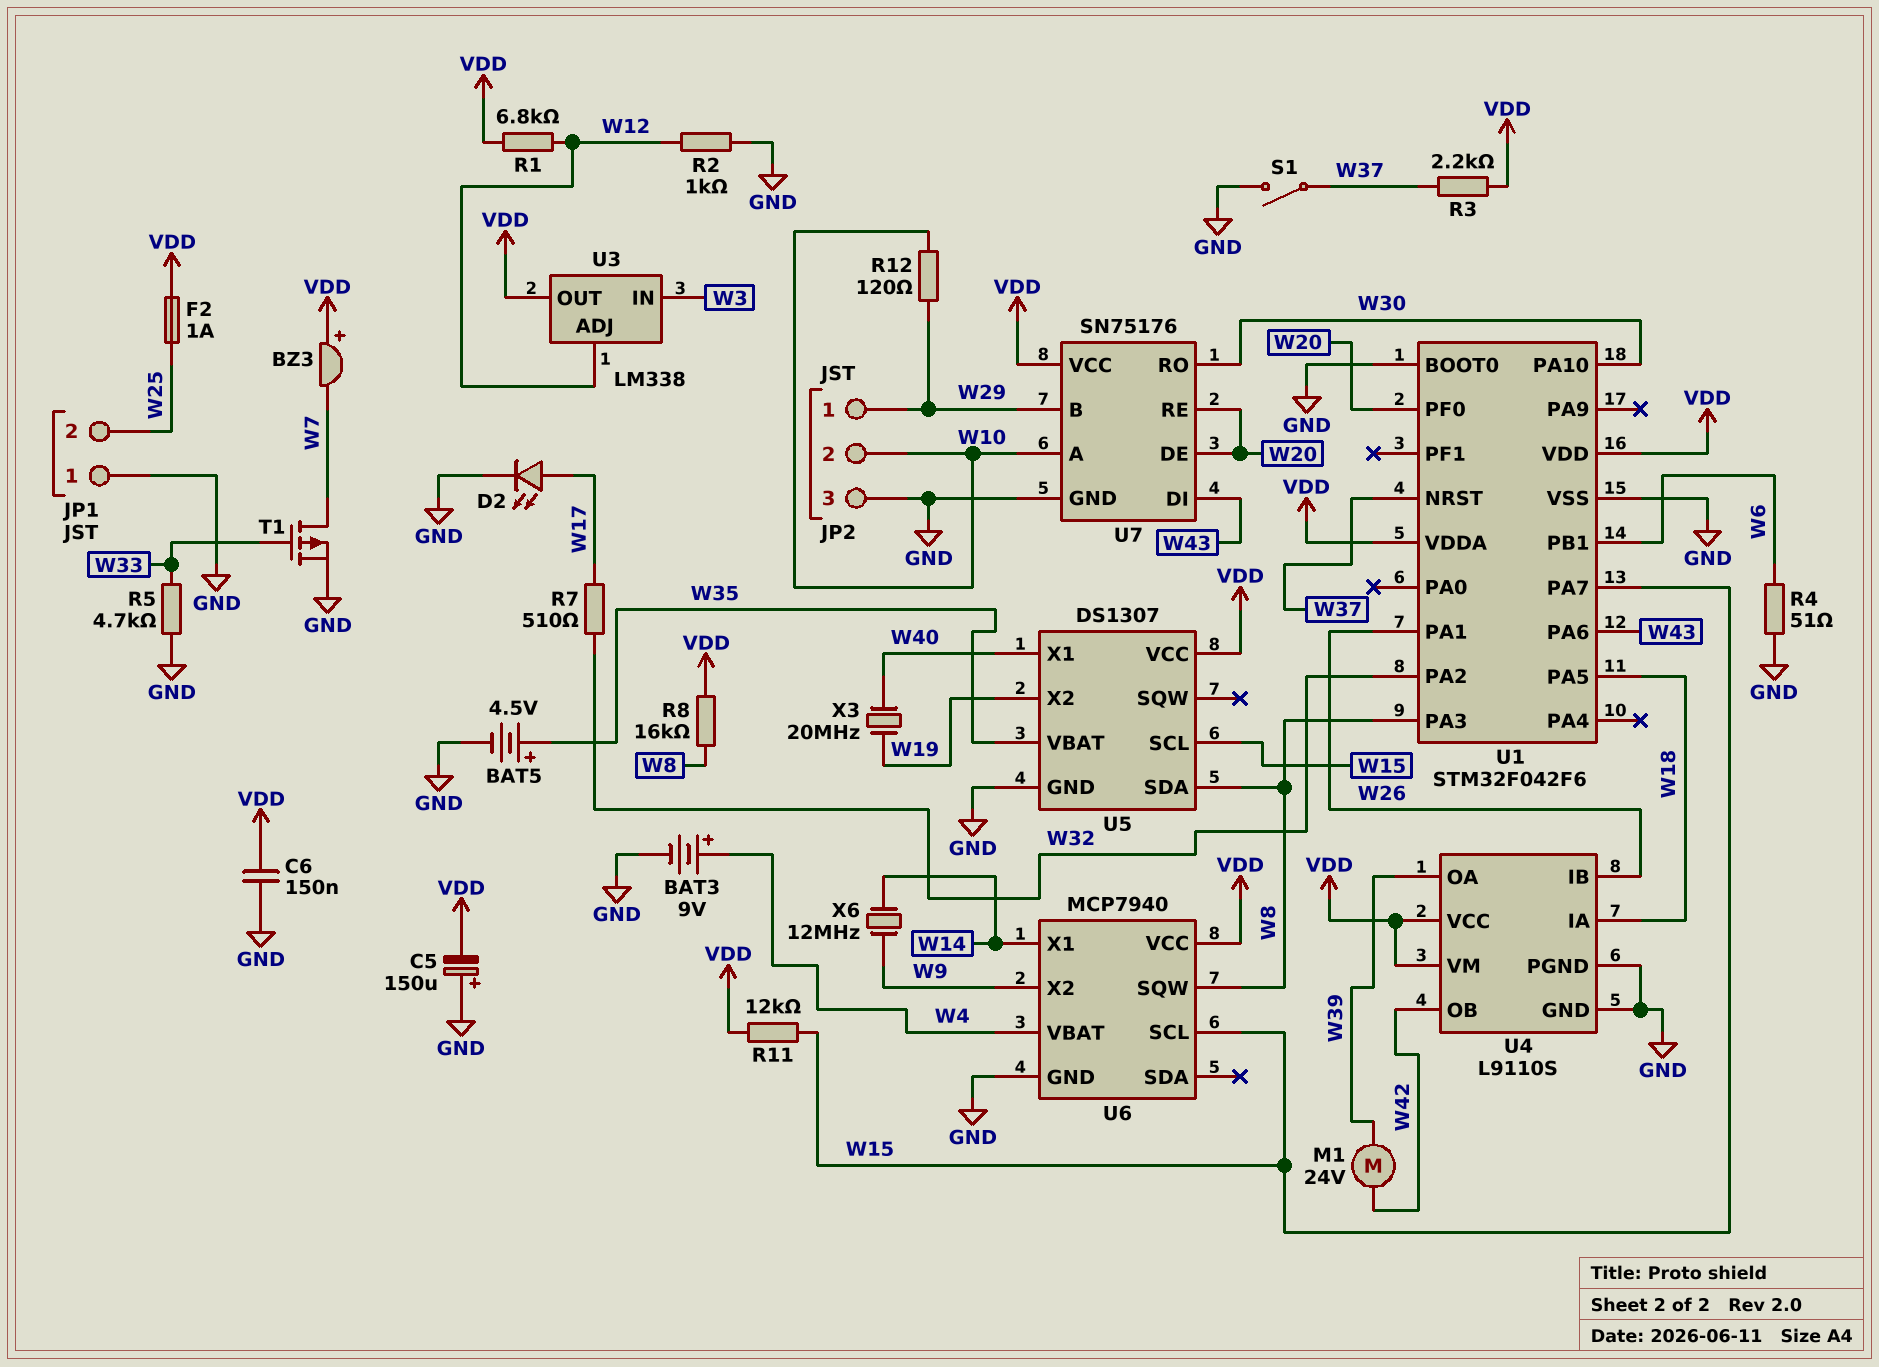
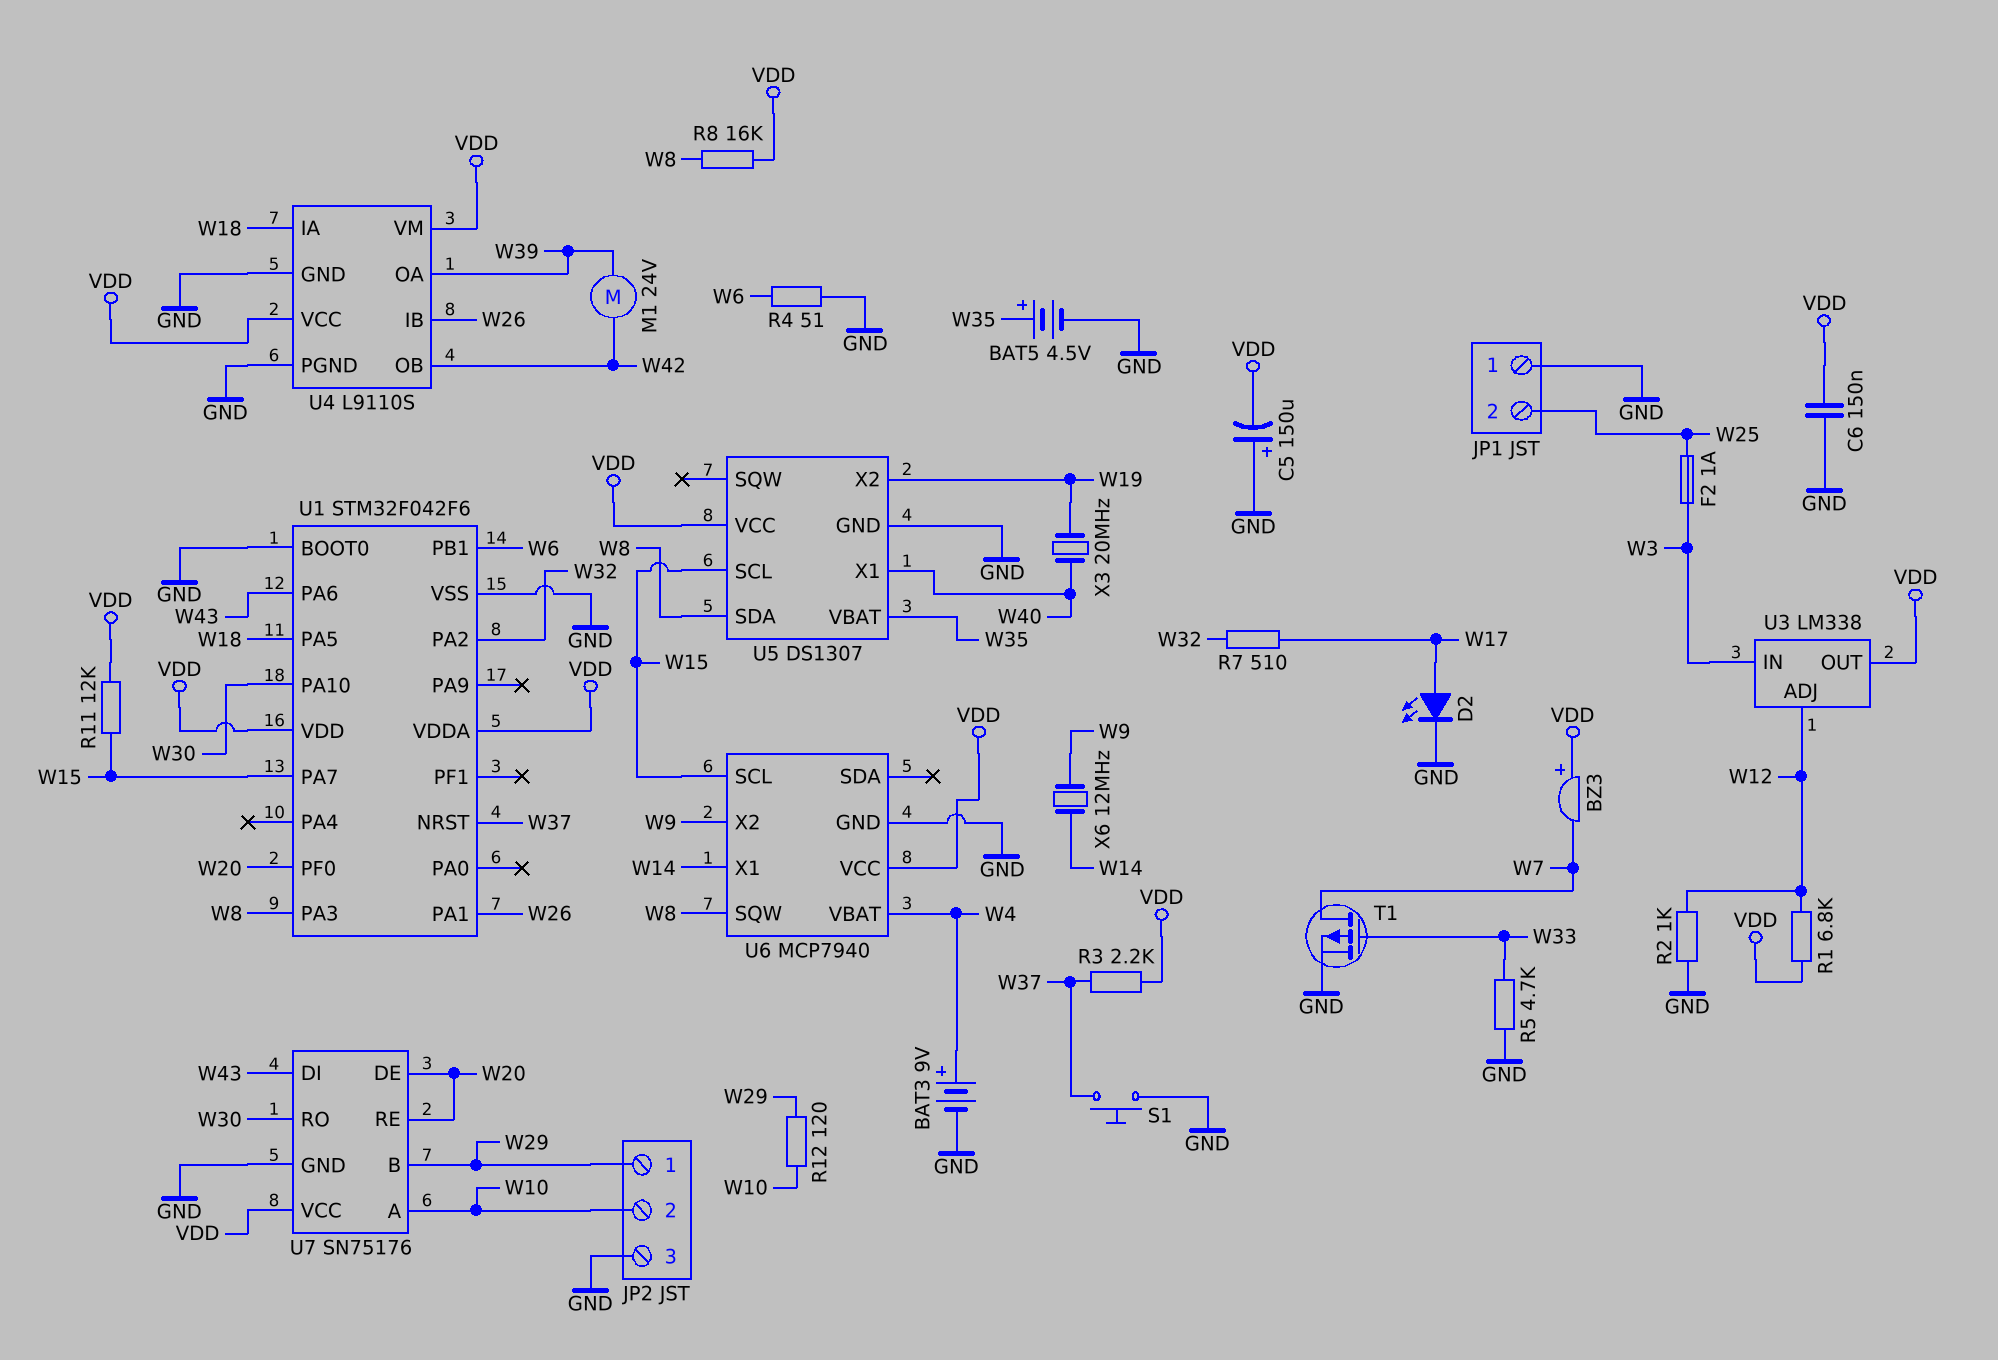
F2: 1A (VDD, W25) -> 1A (W3, W25)
S1: switch (GND, W37) -> button (GND, W37)

